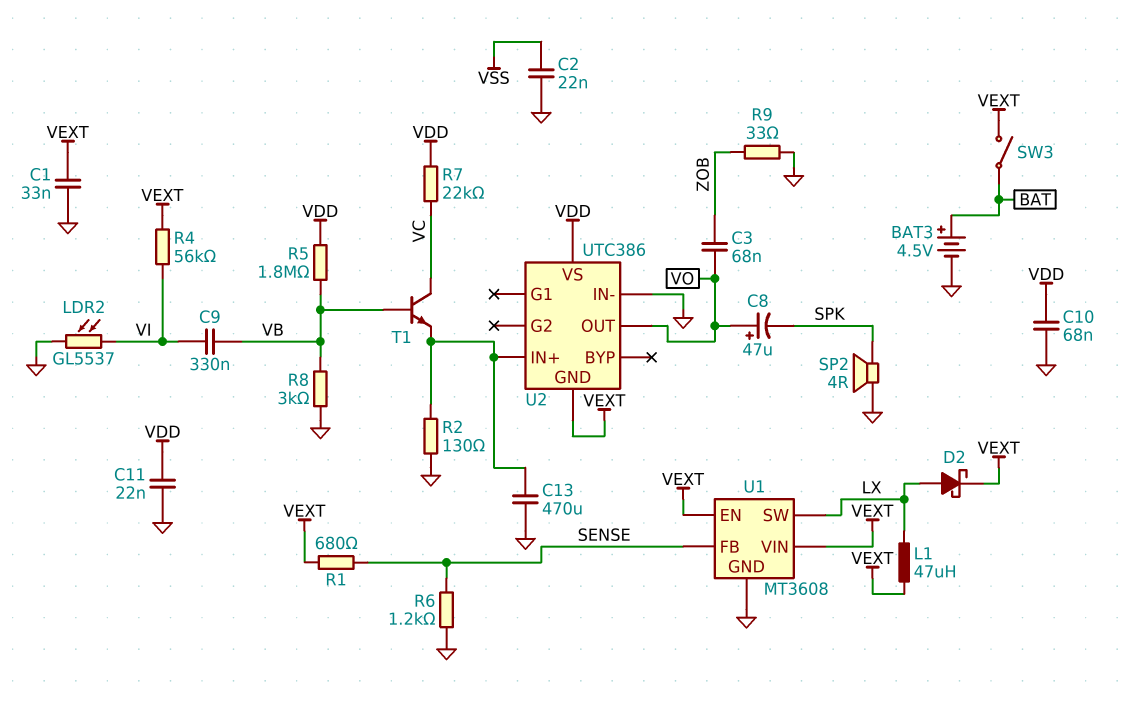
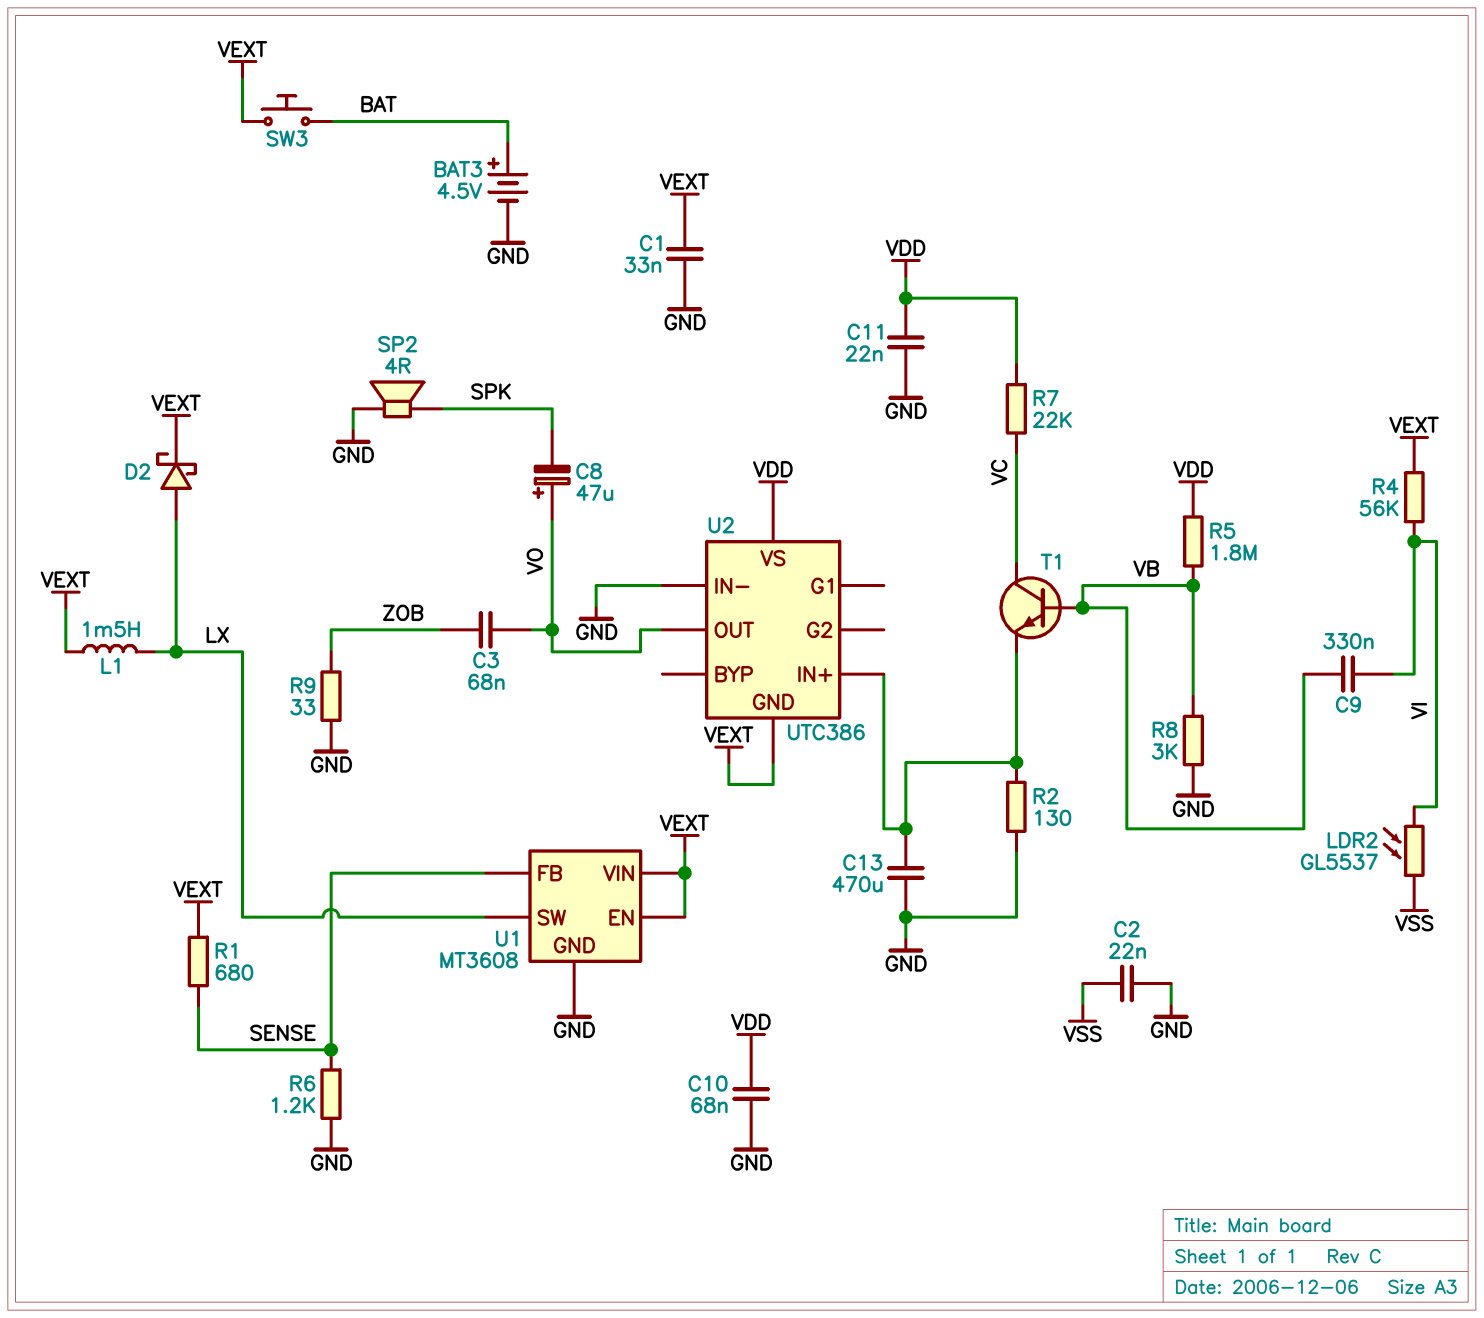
L1: 47uH (LX, VEXT) -> 1.5mH (LX, VEXT)
LDR2: GL5537 (GND, VI) -> GL5537 (VI, VSS)
SW3: switch (BAT, VEXT) -> button (BAT, VEXT)

